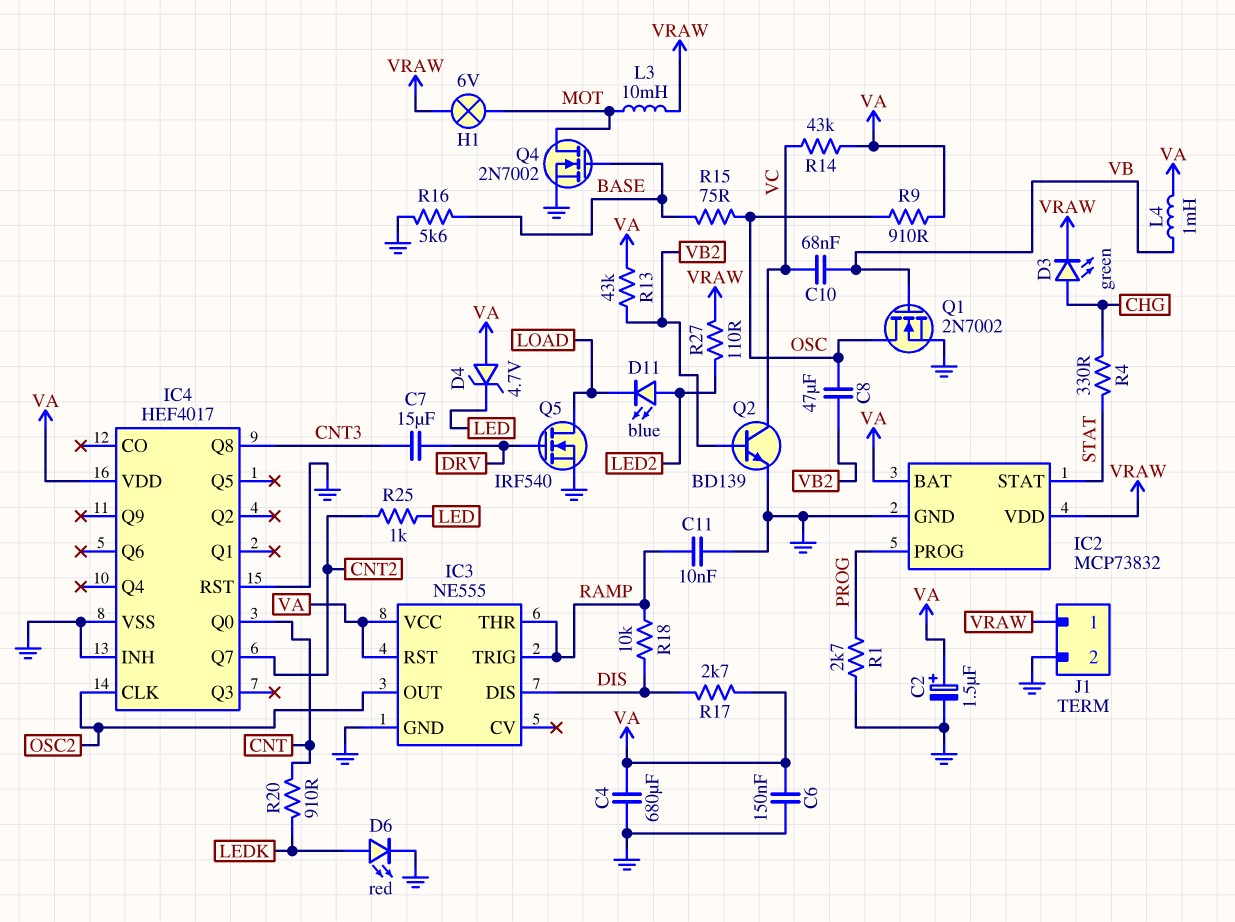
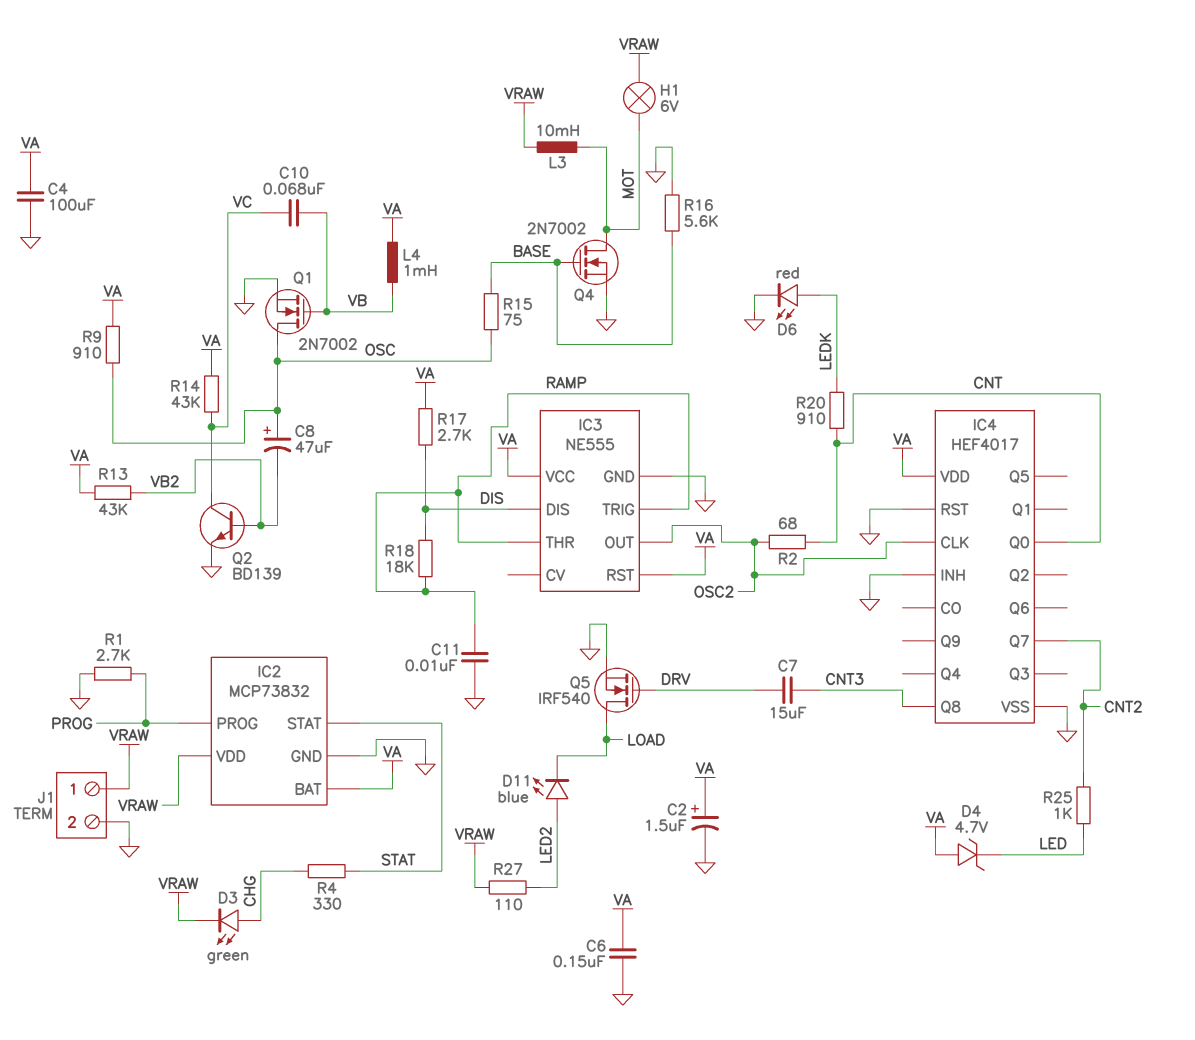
C4: 680uF (GND, VA) -> 100uF (GND, VA)
C8: 47uF (OSC, VB2) -> 47uF (plus OSC, minus VB2)
R2: none -> 68 (CNT, OSC2)
R18: 10k (DIS, RAMP) -> 18k (DIS, RAMP)

